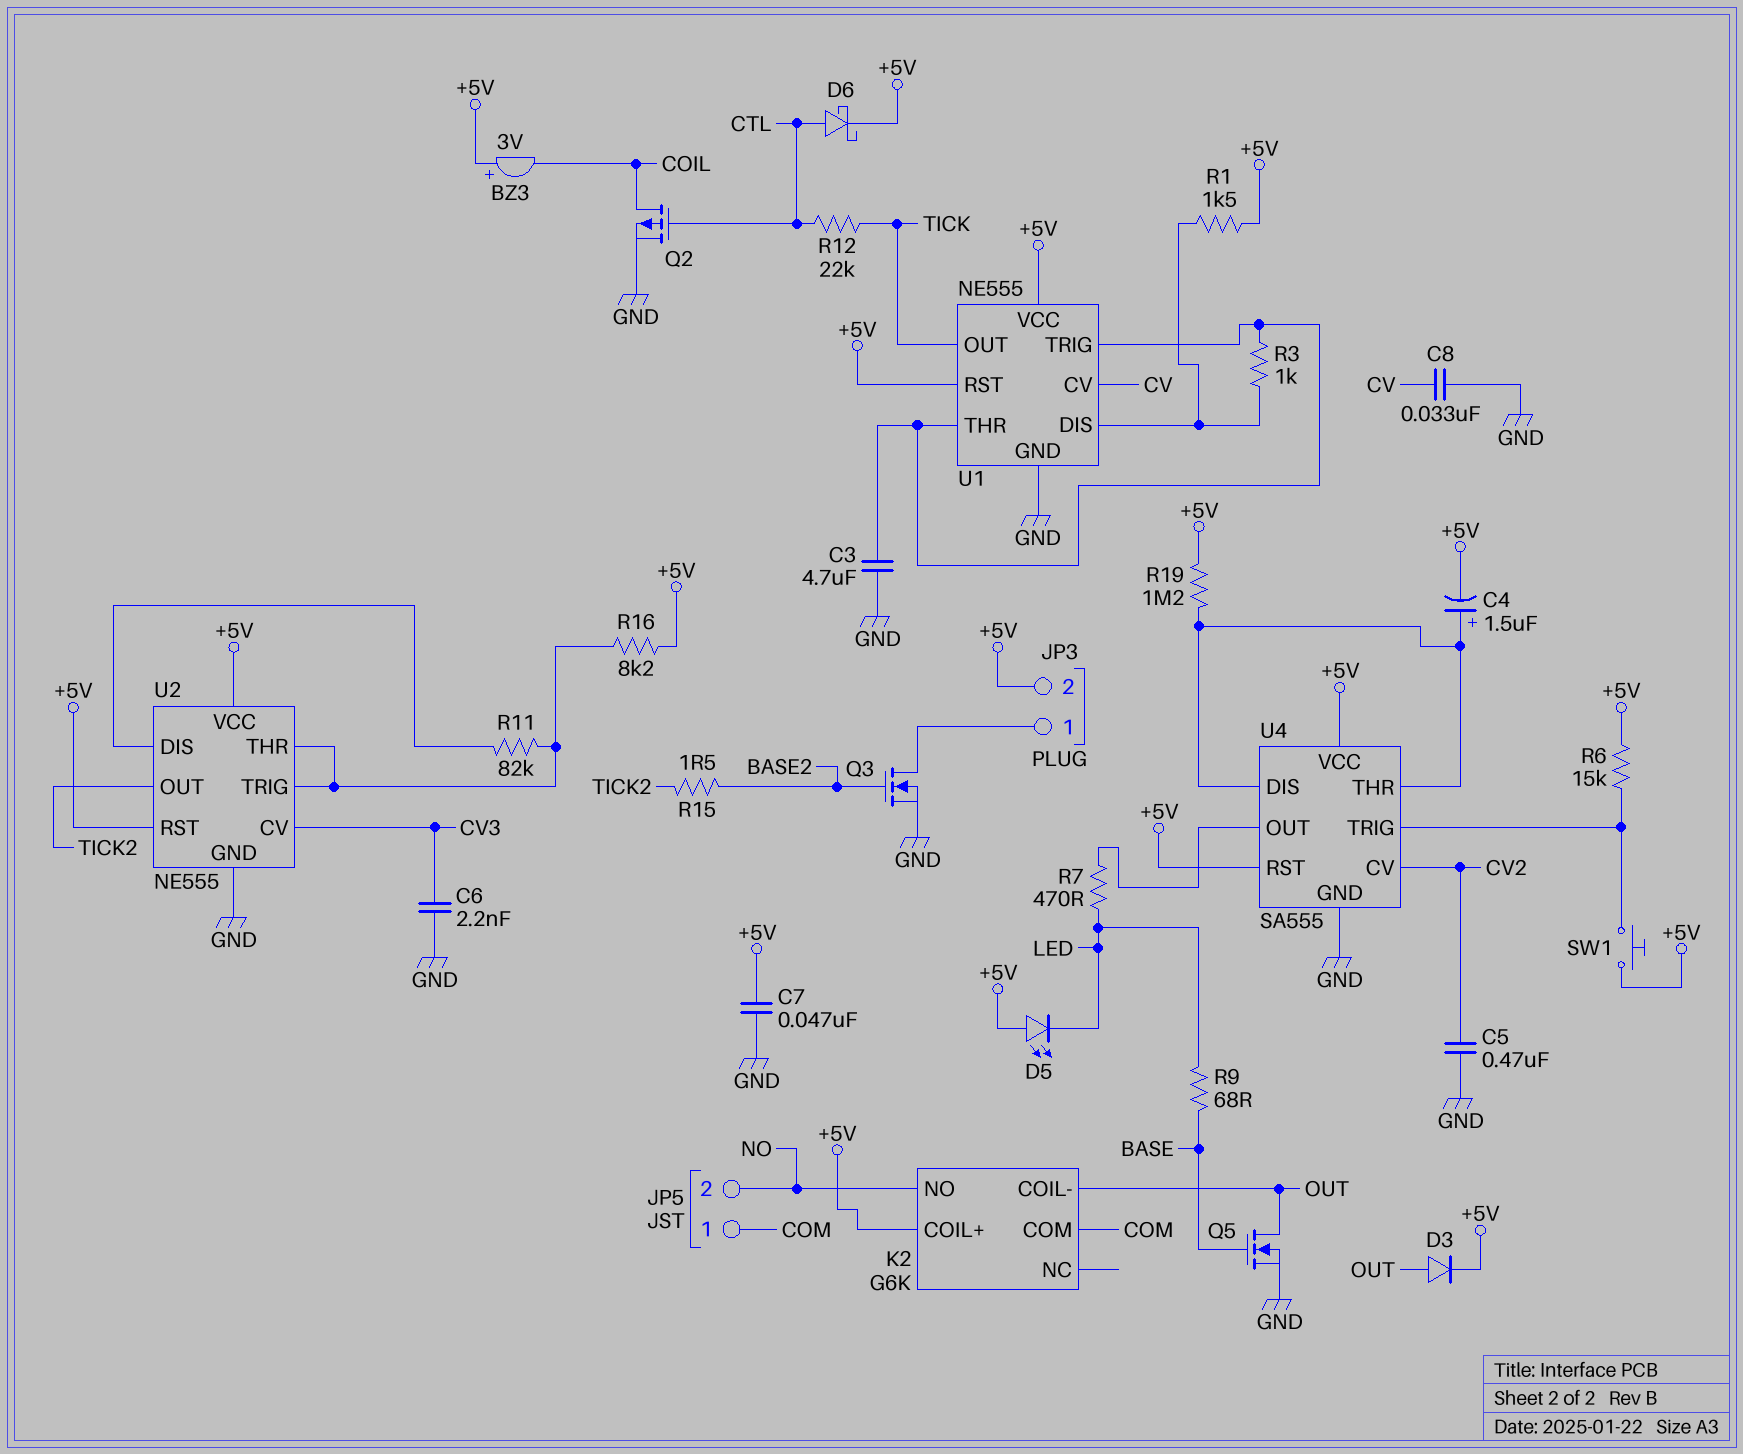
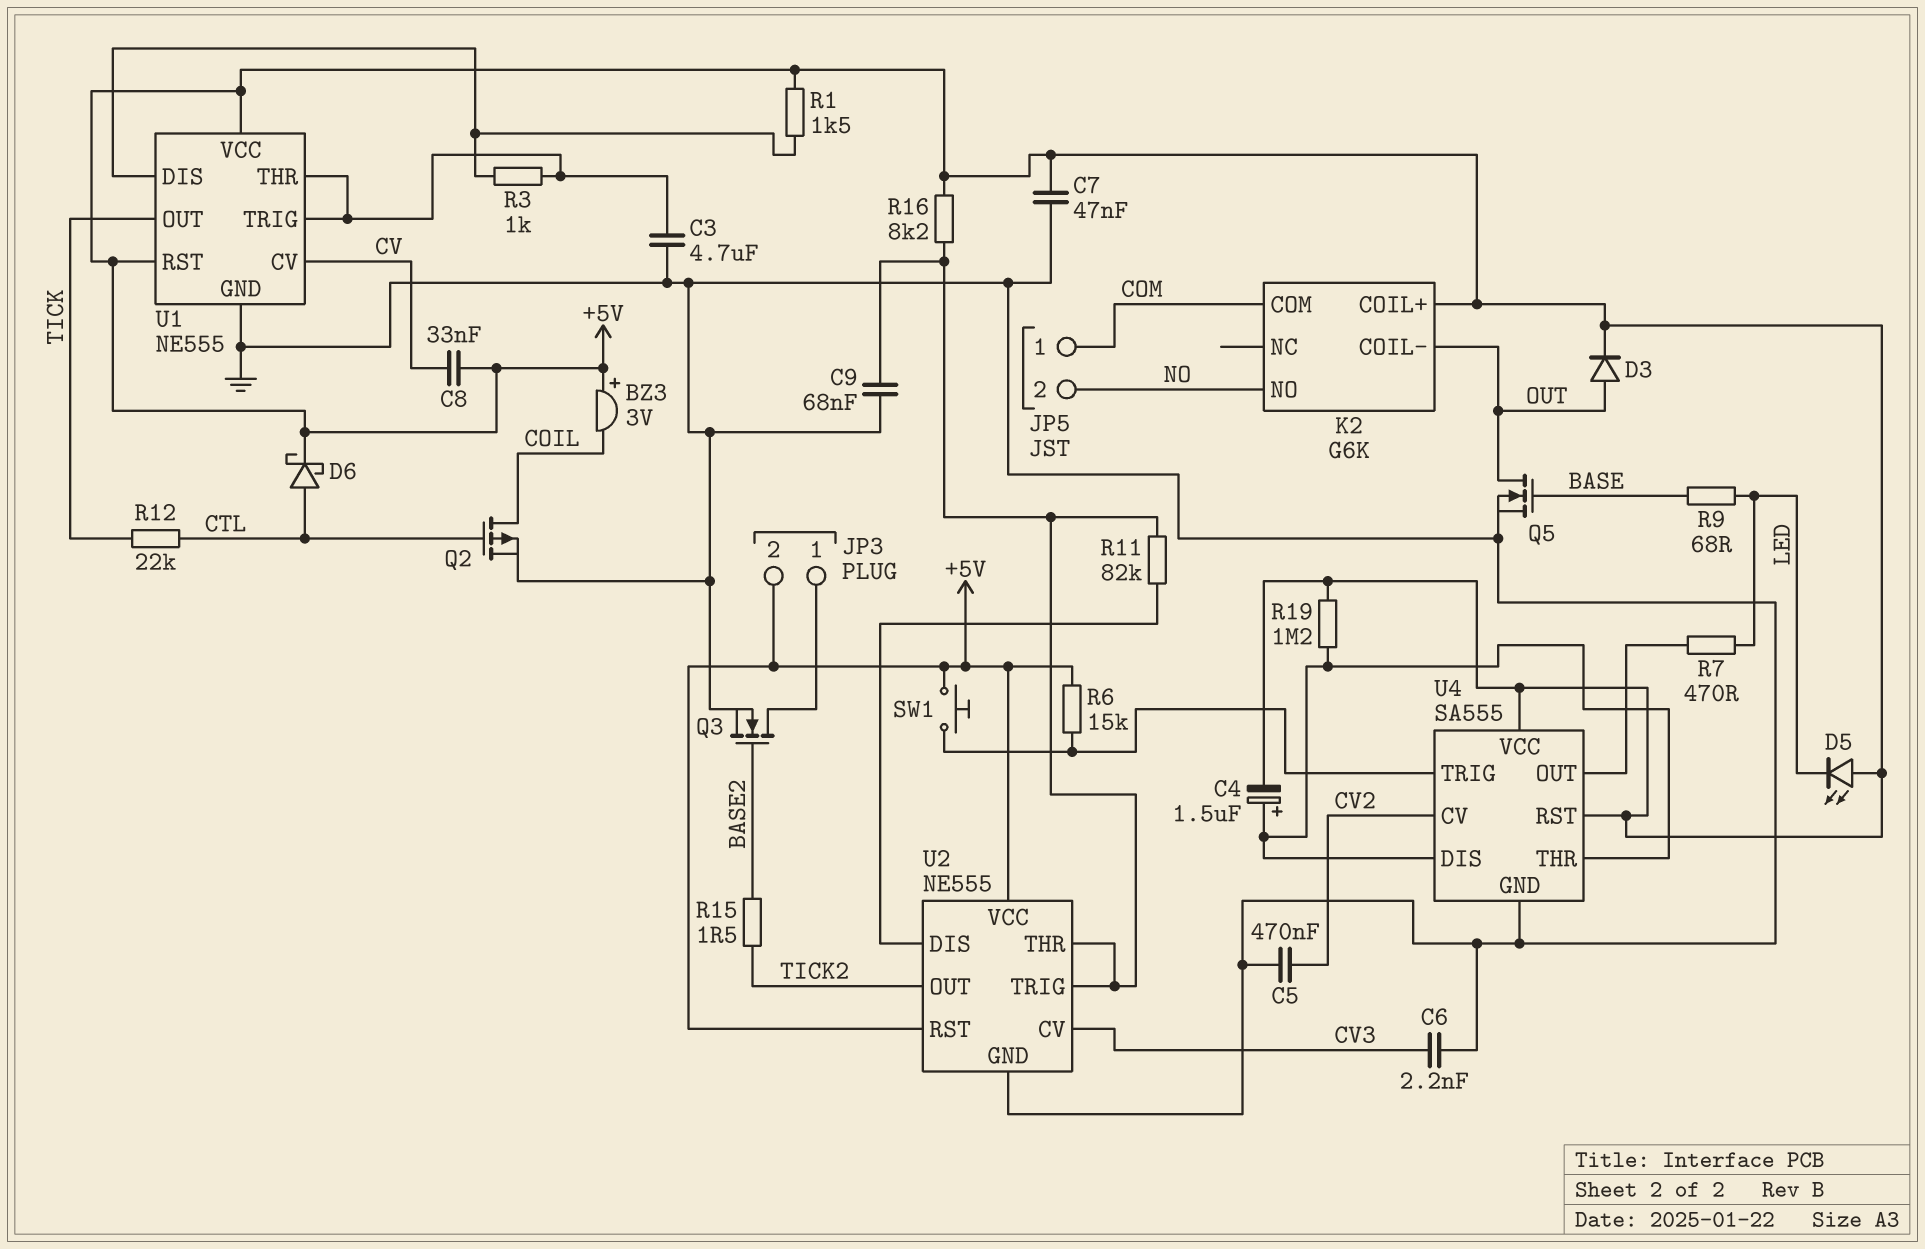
C8: 33nF (CV, GND) -> 33nF (+5V, CV)
C9: none -> 68nF (GND, U2/THR)

